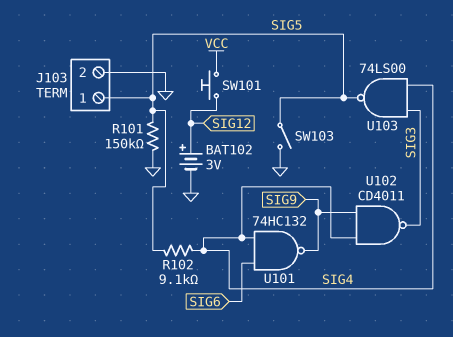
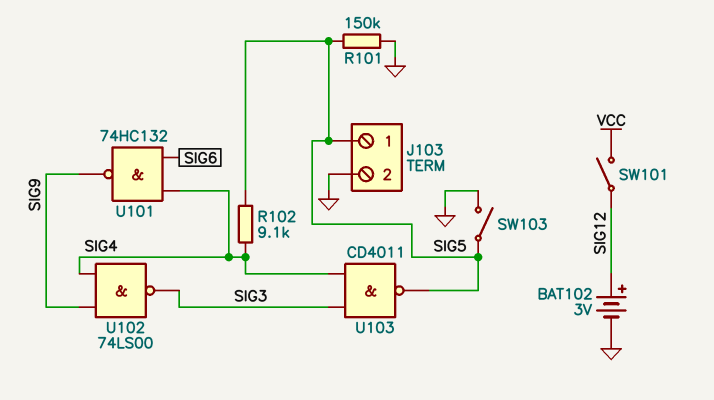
SW101: button (SIG12, VCC) -> switch (SIG12, VCC)
U102: NAND CD4011 (in SIG4, in SIG9, out SIG3) -> NAND 74LS00 (in SIG4, in SIG9, out SIG3)
U103: NAND 74LS00 (in SIG3, in SIG4, out SIG5) -> NAND CD4011 (in SIG3, in SIG4, out SIG5)

